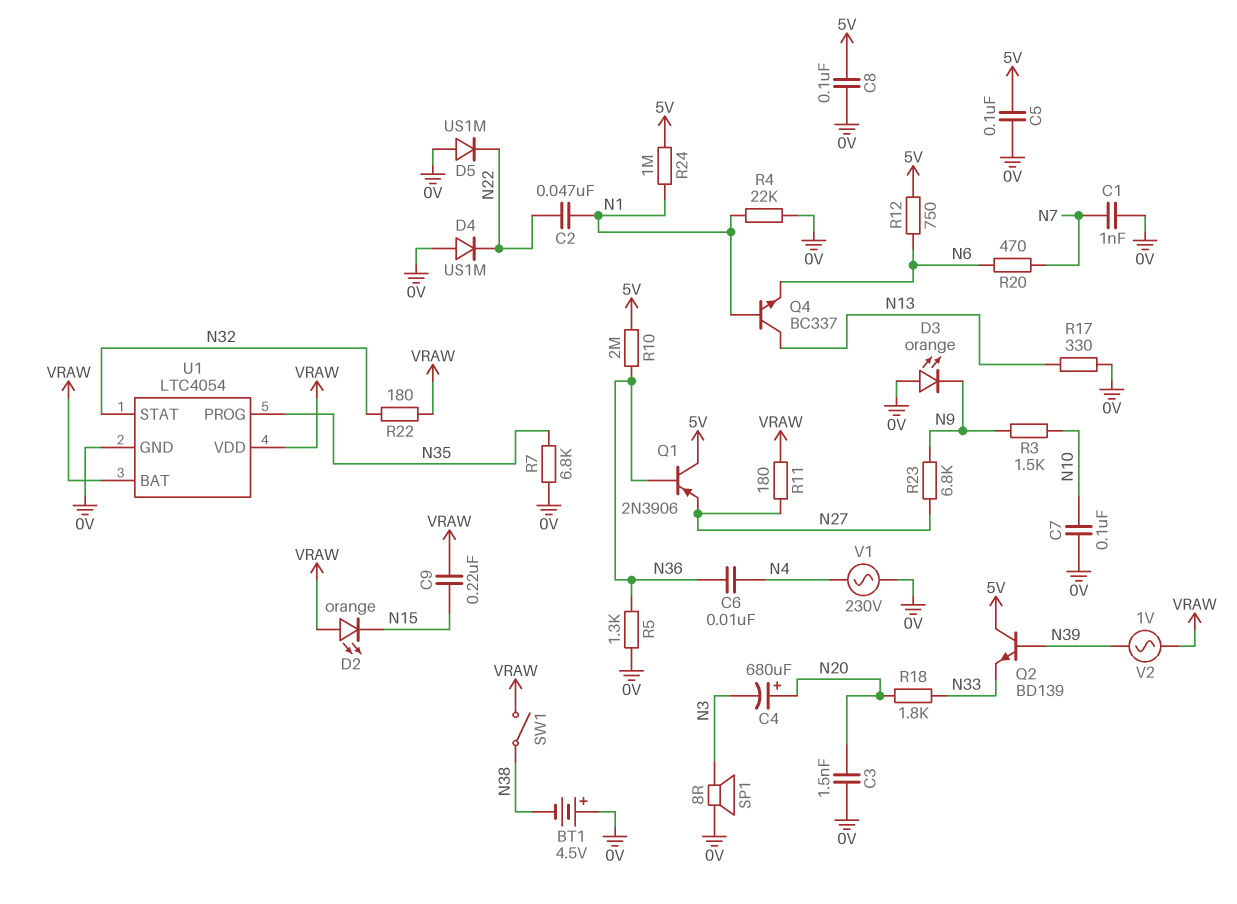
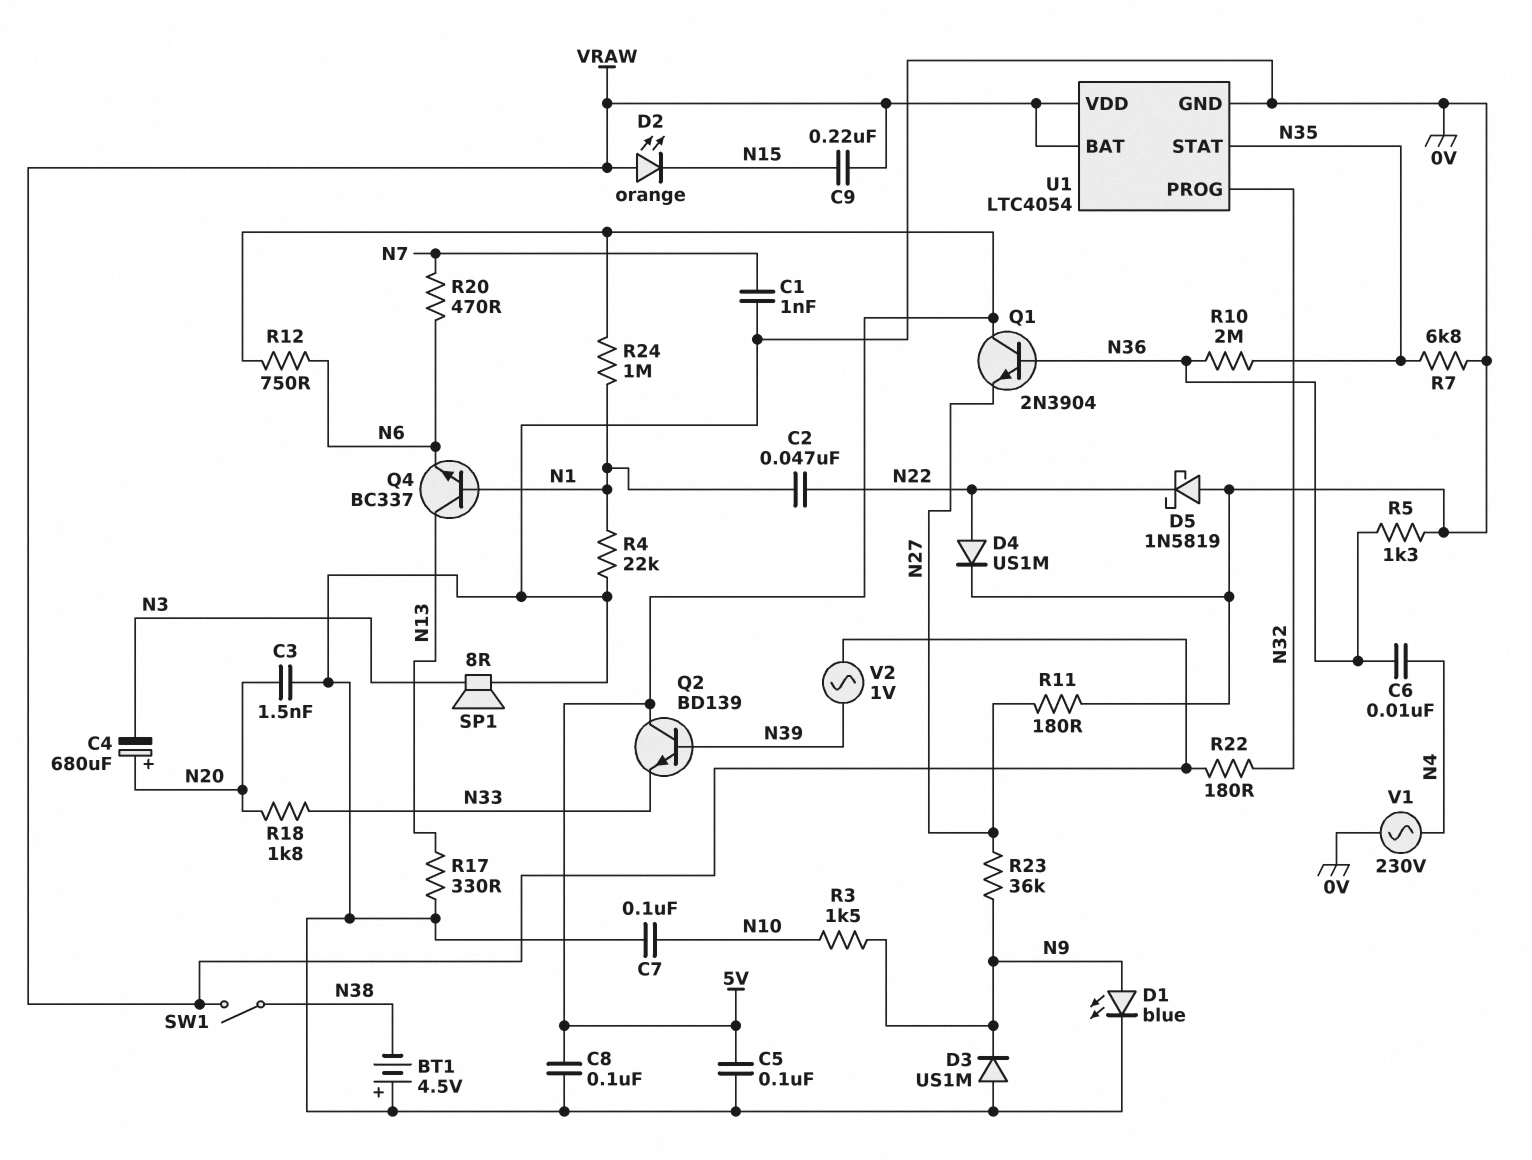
D1: none -> LED blue (A N9, K 0V)
D3: LED orange (A 0V, K N9) -> diode US1M (A 0V, K N9)
D4: diode US1M (A 0V, K N22) -> diode US1M (A N22, K 0V)
D5: diode US1M (A 0V, K N22) -> schottky 1N5819 (A 0V, K N22)
Q1: PNP 2N3906 (B N36, C 5V, E N27) -> NPN 2N3904 (B N36, C 5V, E N27)
R10: 2M (5V, N36) -> 2M (N35, N36)
R11: 180 (N27, VRAW) -> 180 (0V, N27)
R23: 6.8k (N9, N27) -> 36k (N9, N27)
U1 pin PROG: N35 -> N32
U1 pin STAT: N32 -> N35

